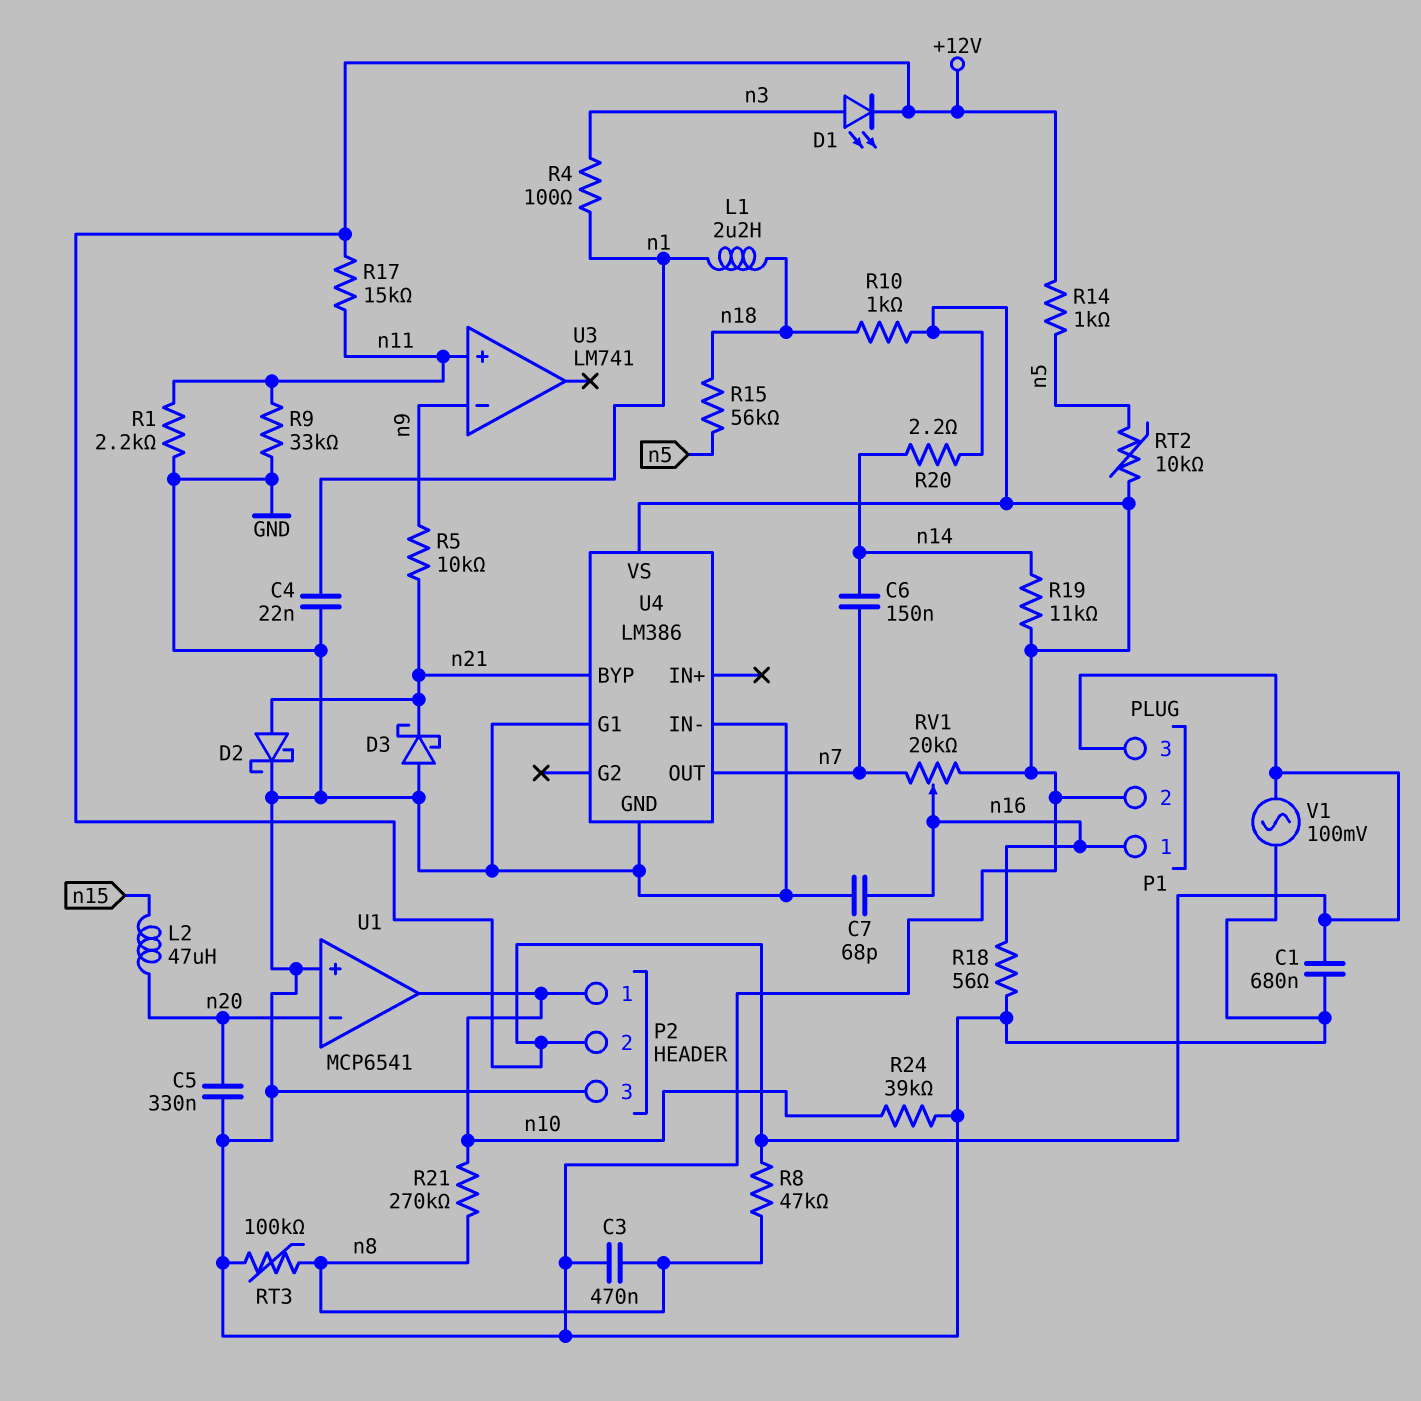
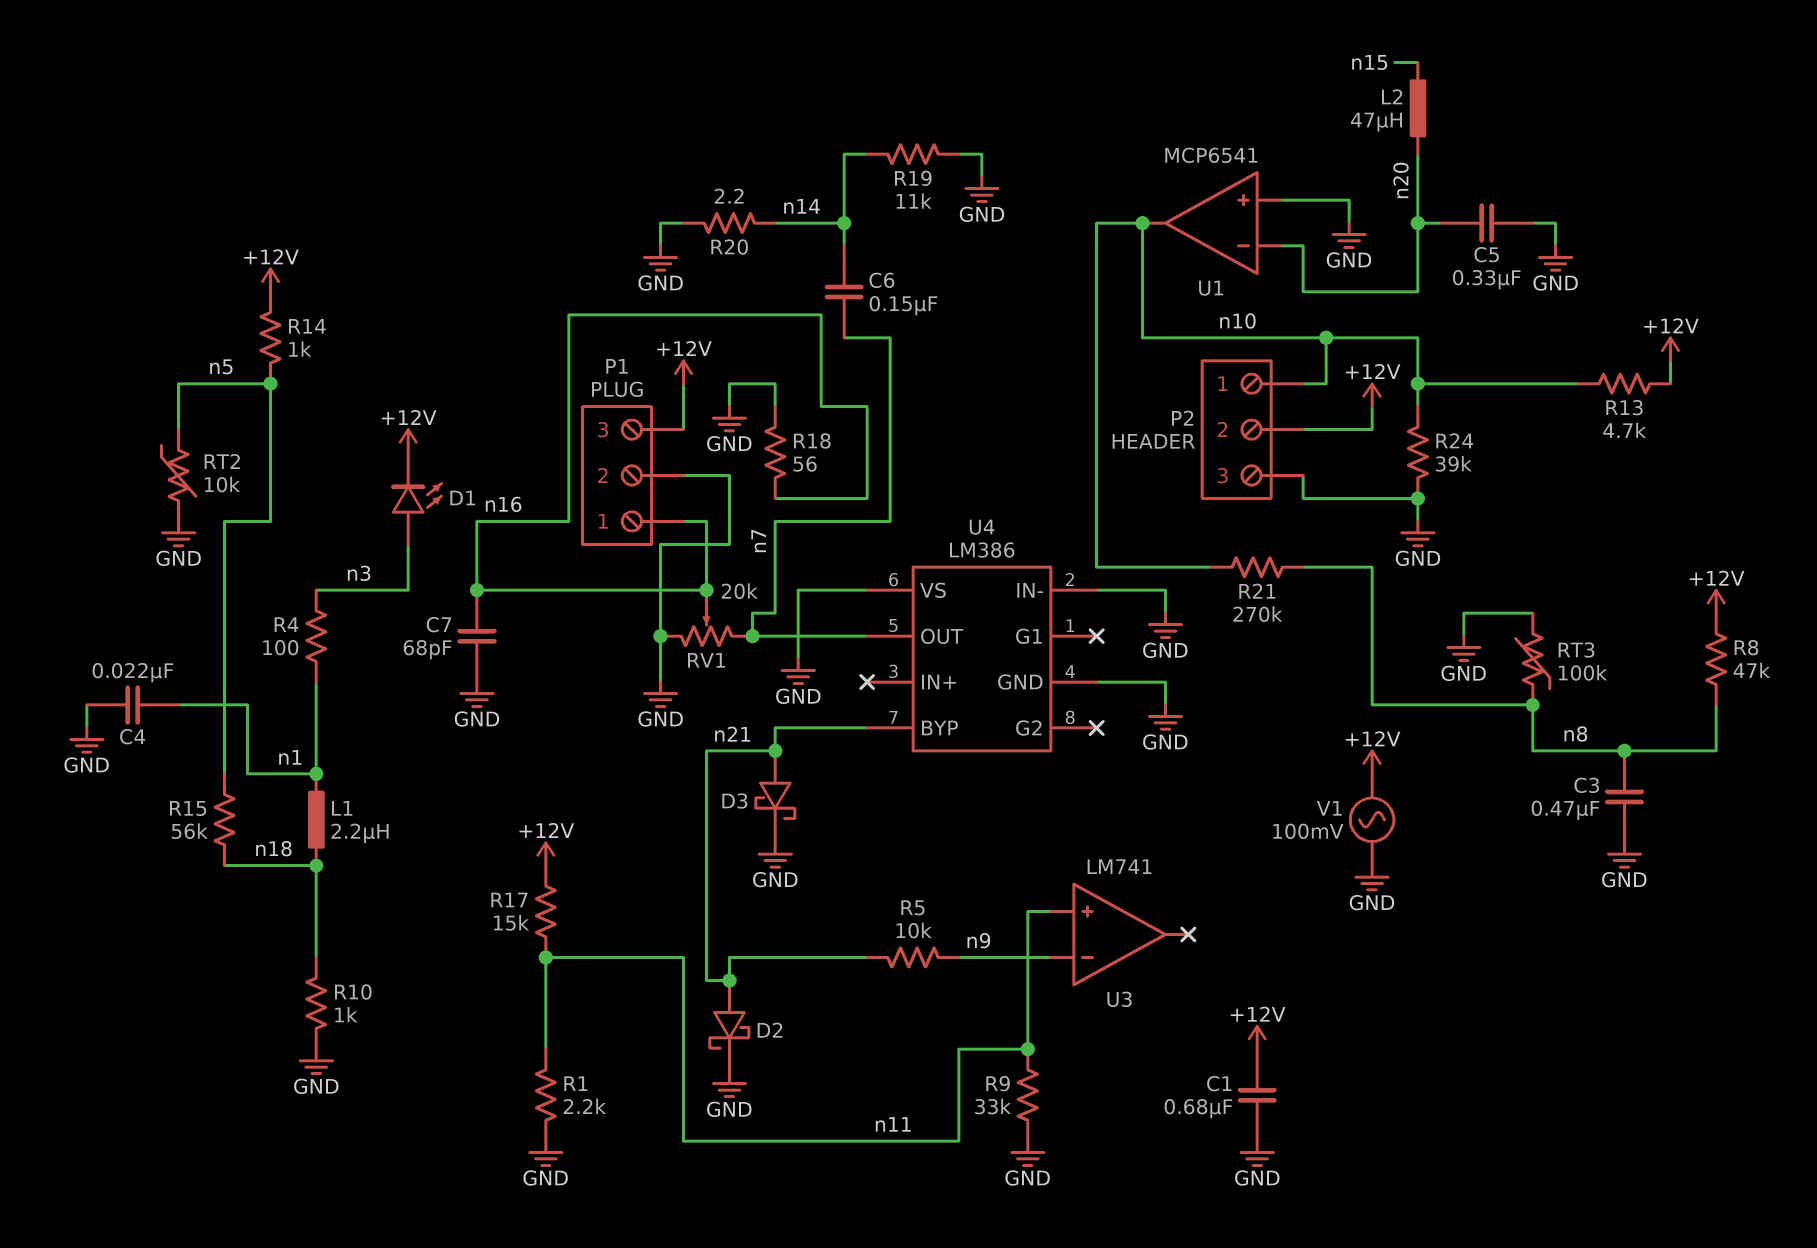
D3: schottky (A GND, K n21) -> schottky (A n21, K GND)
R13: none -> 4.7k (+12V, n10)
U4 pin G1: GND -> none

